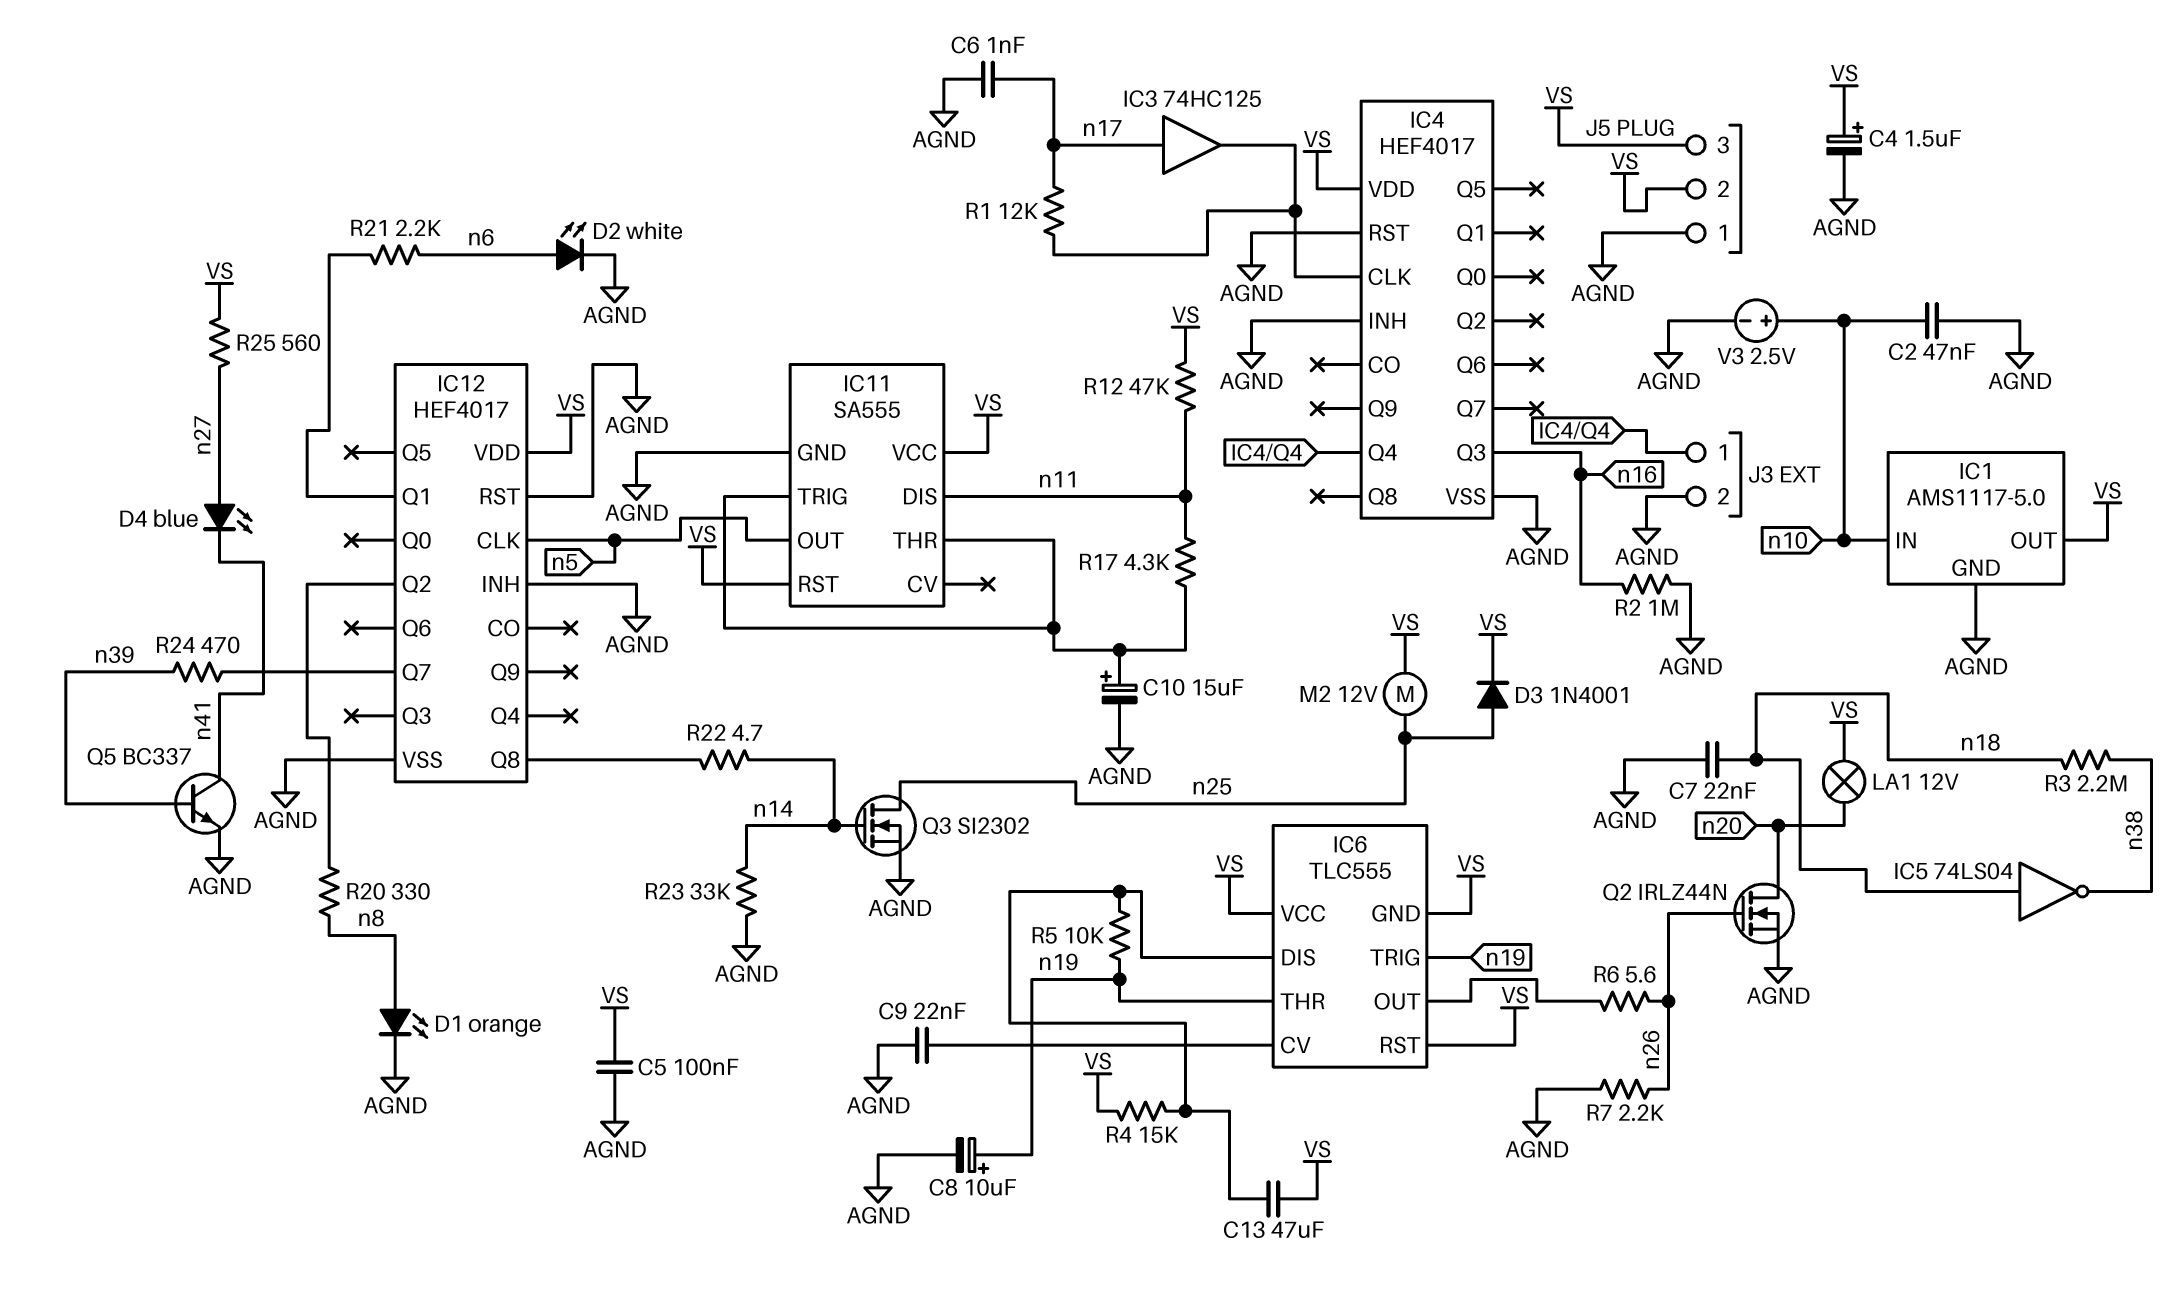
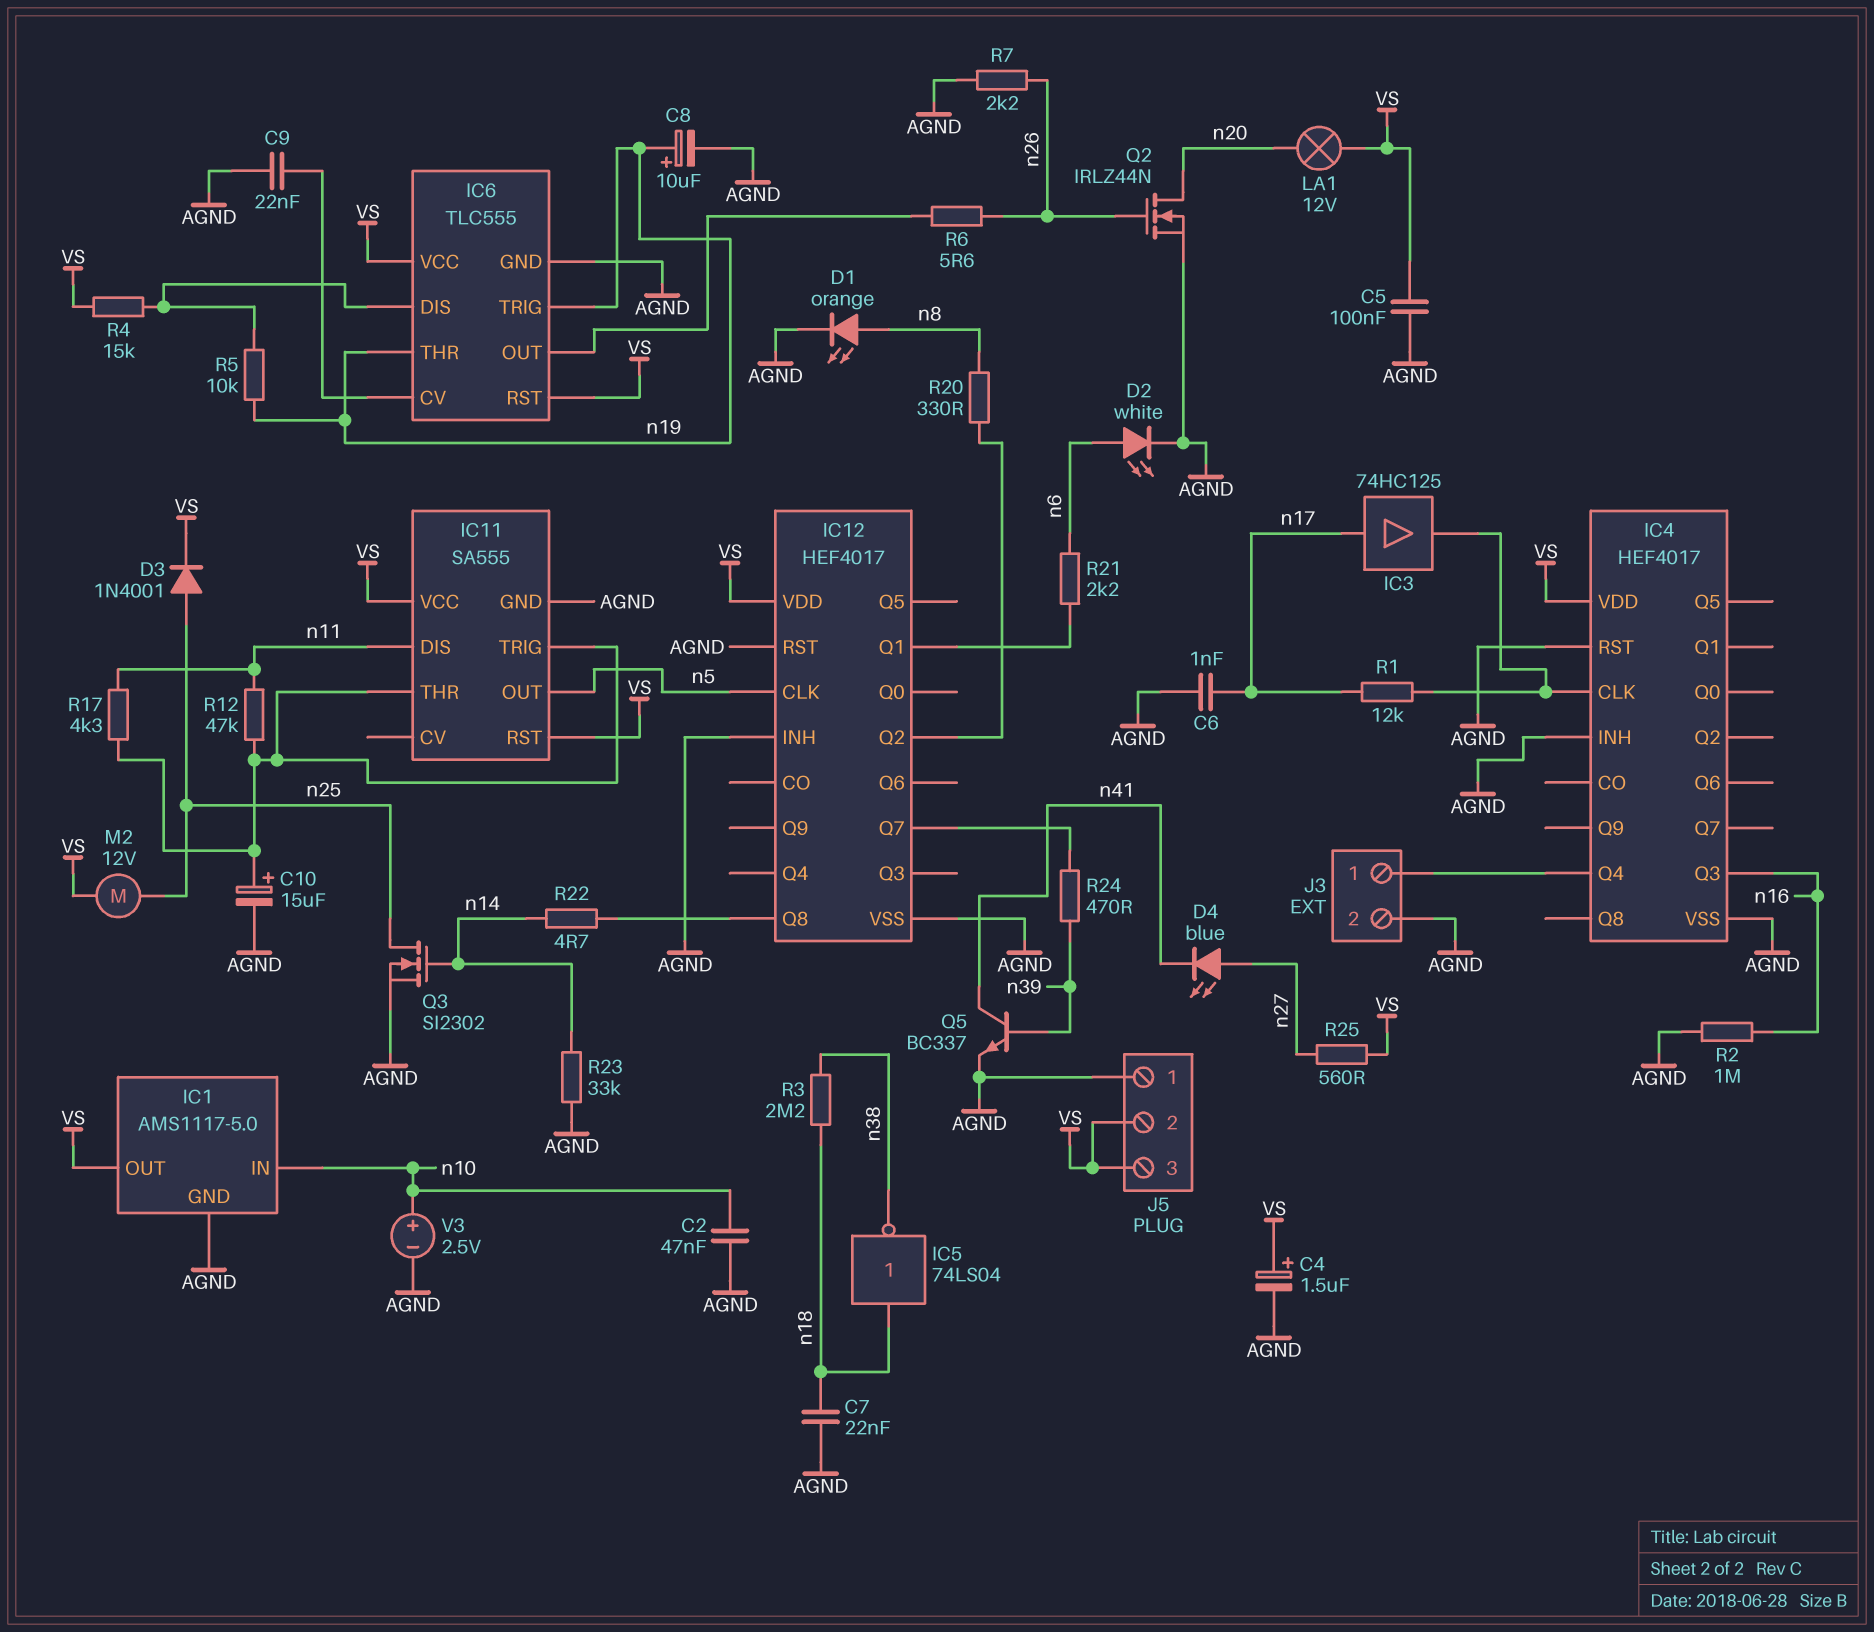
C13: 47uF (IC6/DIS, VS) -> none
IC6 pin GND: VS -> AGND
R12: 47k (VS, n11) -> 47k (IC11/THR, n11)

